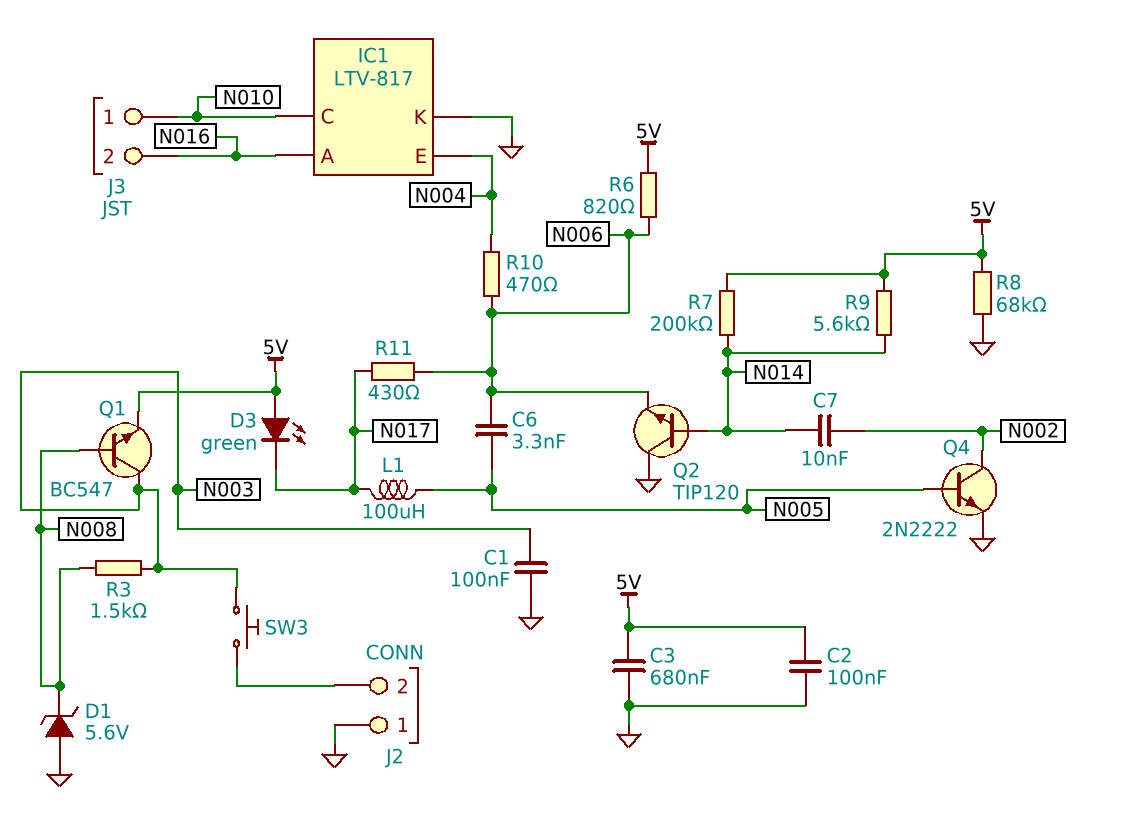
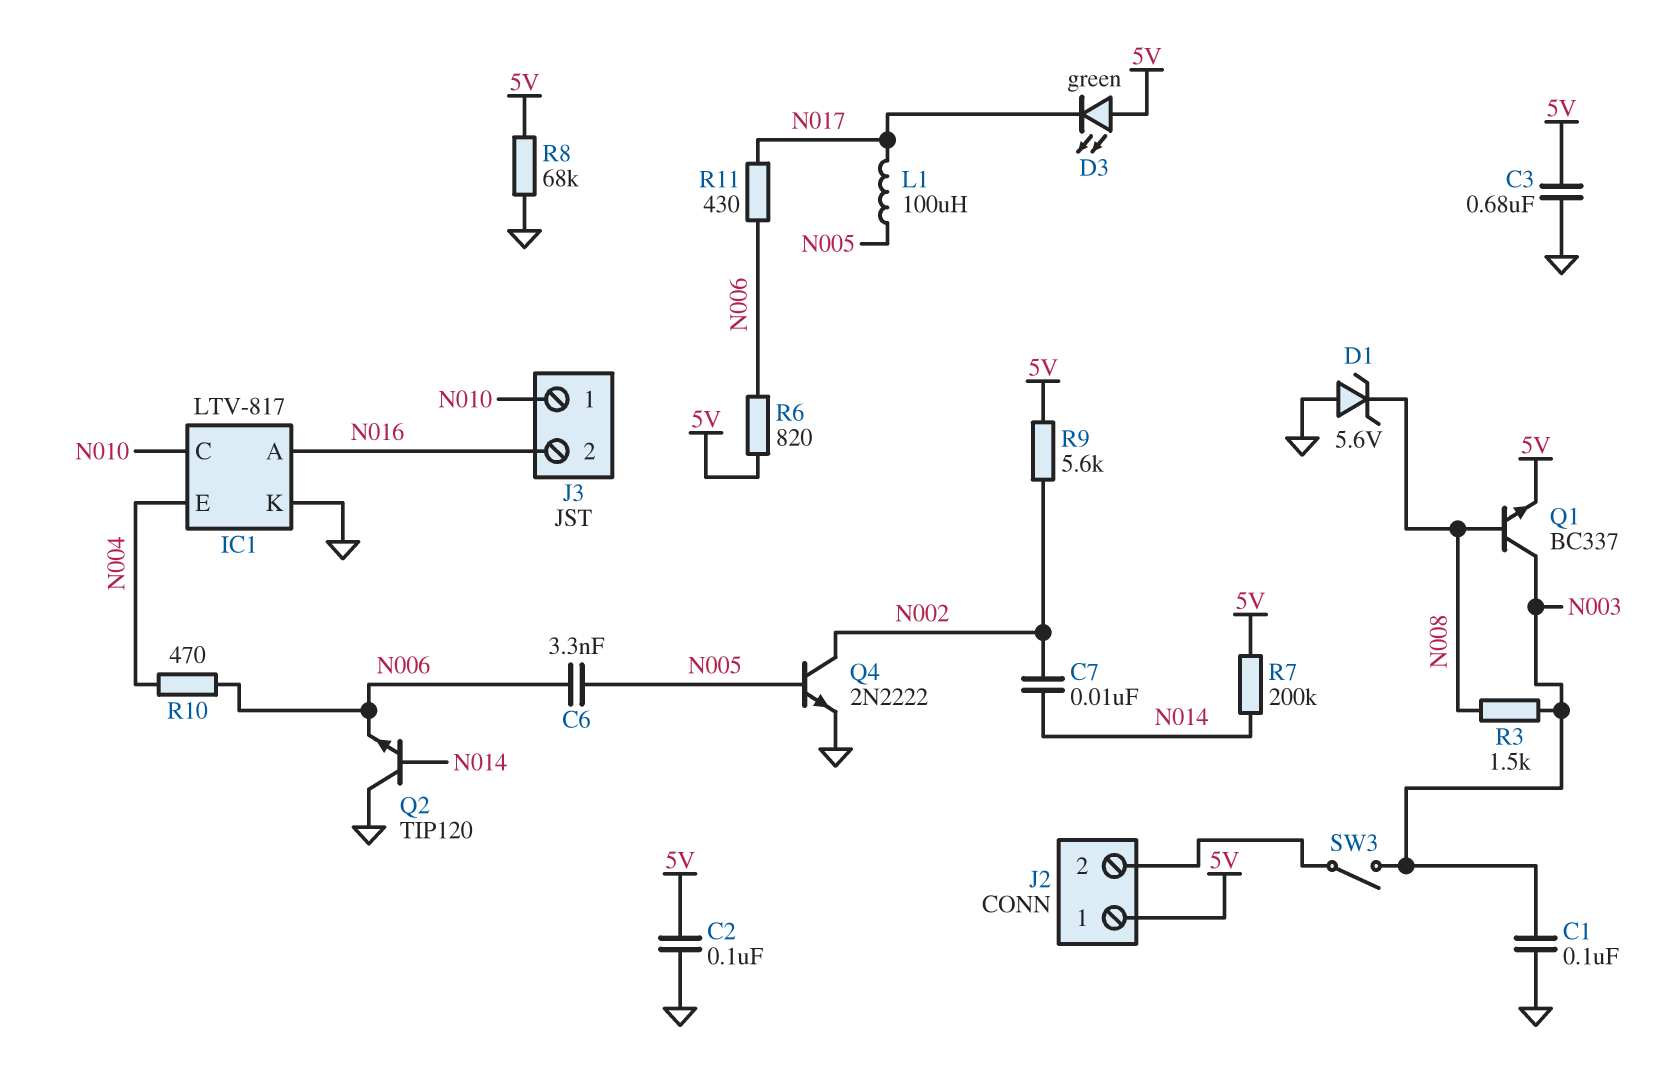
J2 pin 1: GND -> 5V
Q1: NPN BC547 (B N008, C N003, E 5V) -> NPN BC337 (B N008, C N003, E 5V)
R9: 5.6k (5V, N014) -> 5.6k (5V, N002)
SW3: button (J2/2, N003) -> switch (J2/2, N003)

